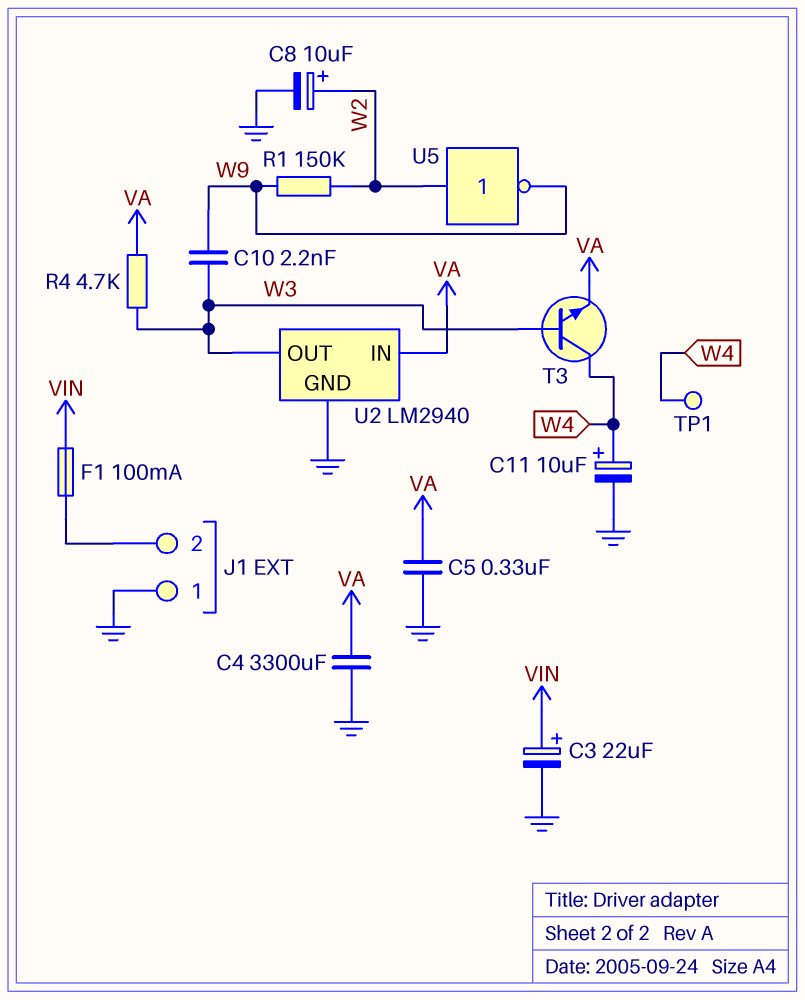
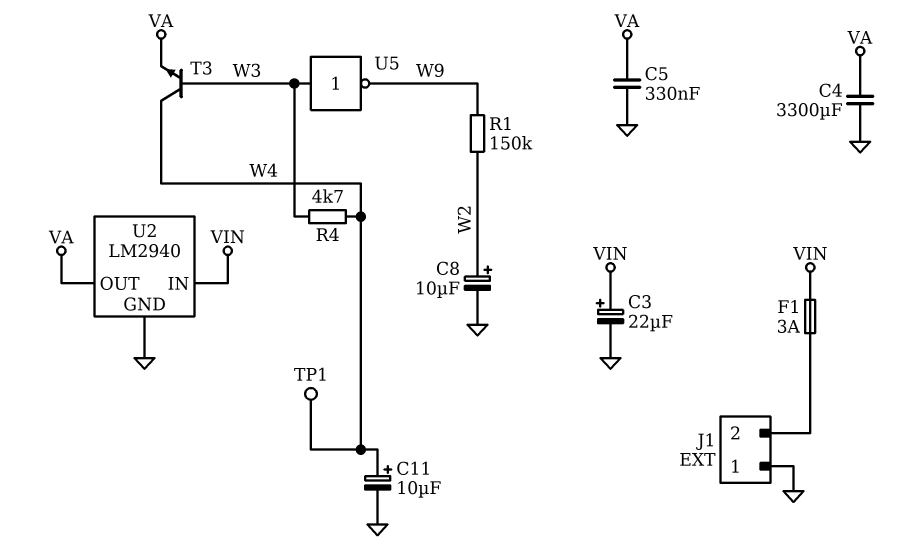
C10: 2.2nF (W3, W9) -> none
F1: 100mA (J1/2, VIN) -> 3A (J1/2, VIN)
R4: 4.7k (VA, W3) -> 4.7k (W3, W4)
U2 pin IN: VA -> VIN
U2 pin OUT: W3 -> VA
U5: NOT (in W2, out W9) -> NOT (in W3, out W9)

